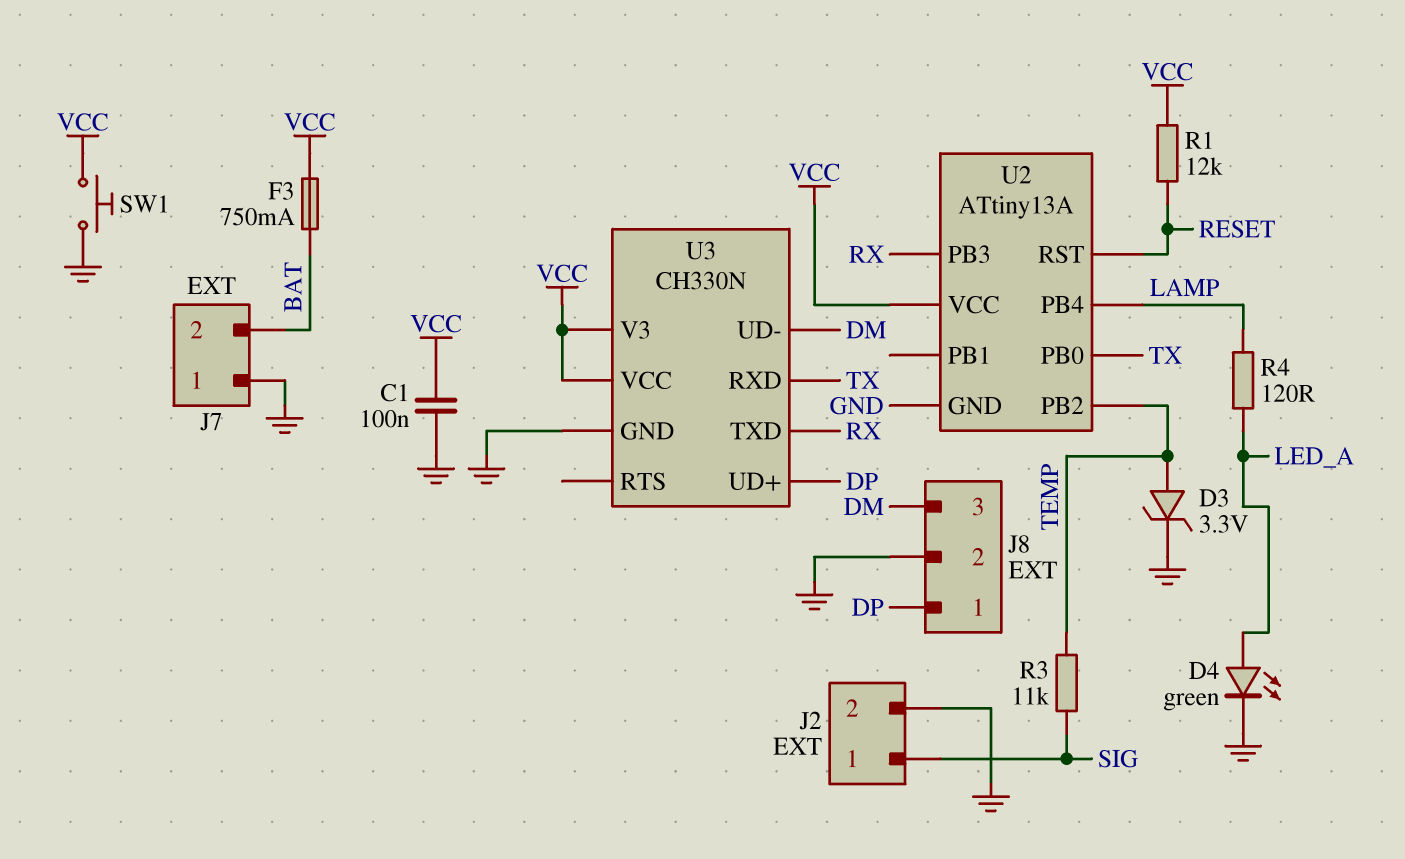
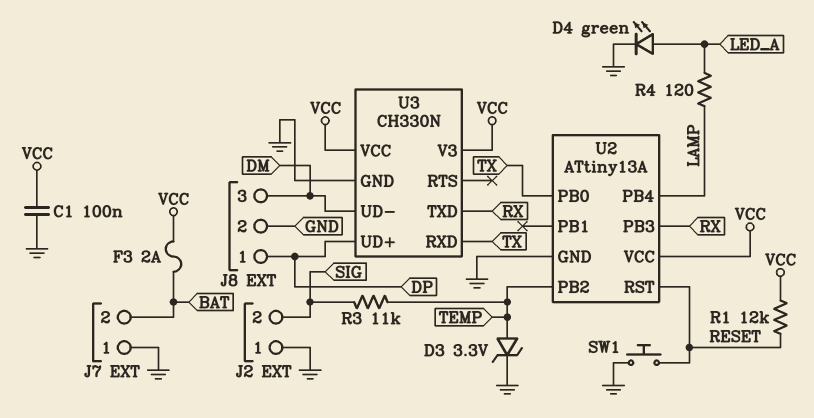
F3: 750mA (BAT, VCC) -> 2A (BAT, VCC)
J2 pin 1: SIG -> GND
J2 pin 2: GND -> SIG
SW1: button (GND, VCC) -> button (GND, RESET)

